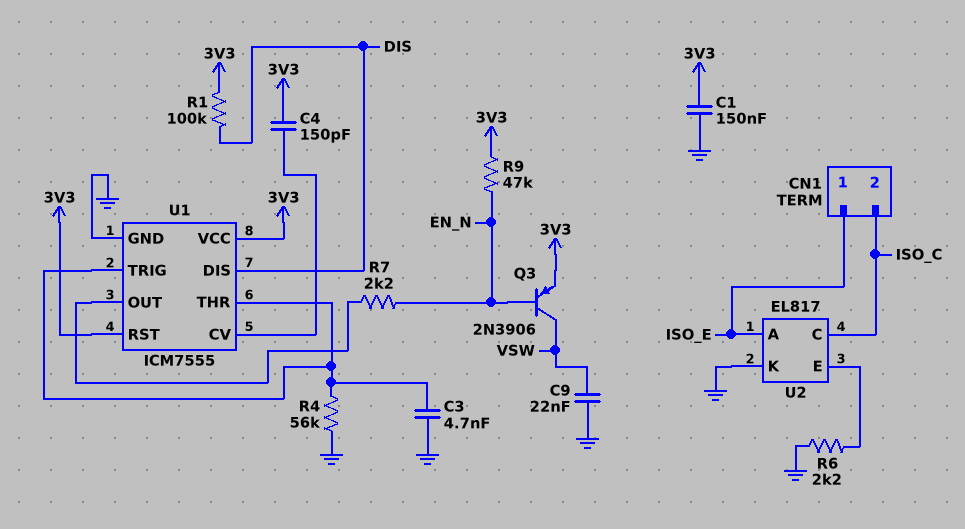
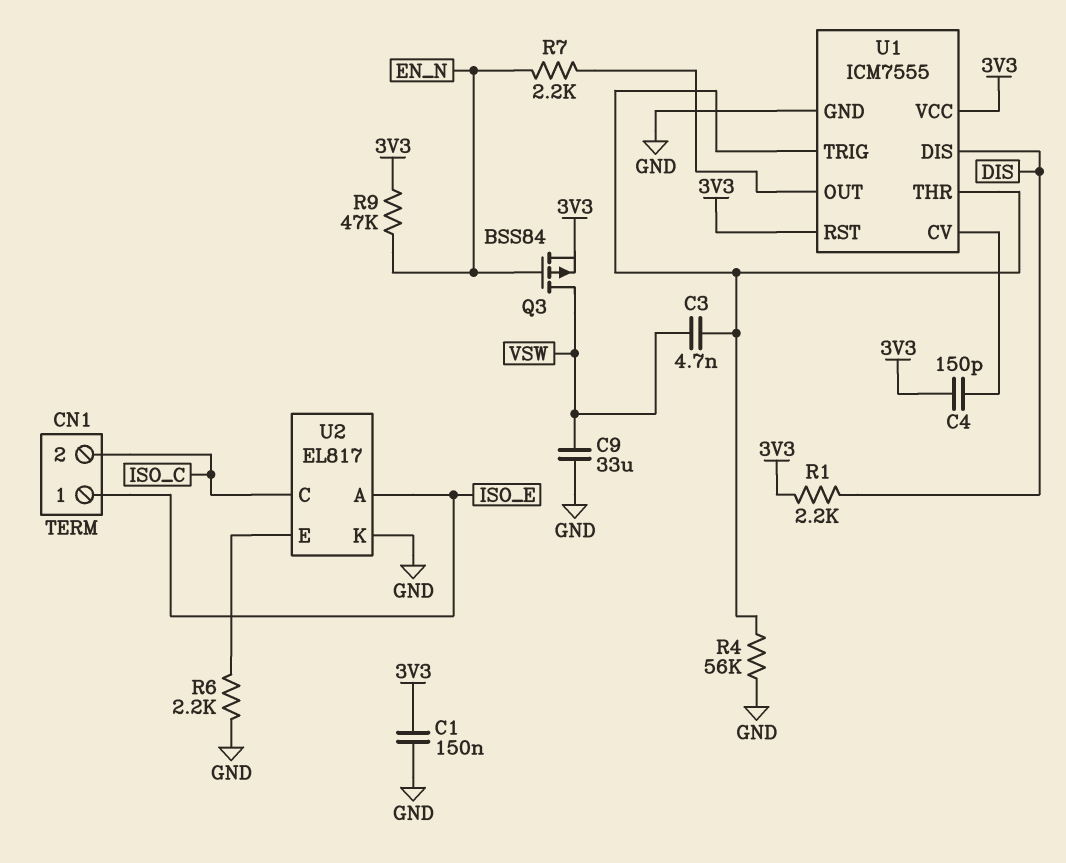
C3: 4.7nF (GND, U1/THR) -> 4.7nF (U1/THR, VSW)
C9: 22nF (GND, VSW) -> 33uF (GND, VSW)
Q3: PNP 2N3906 (B EN_N, C VSW, E 3V3) -> PMOS BSS84 (G EN_N, D VSW, S 3V3)
R1: 100k (3V3, DIS) -> 2.2k (3V3, DIS)

